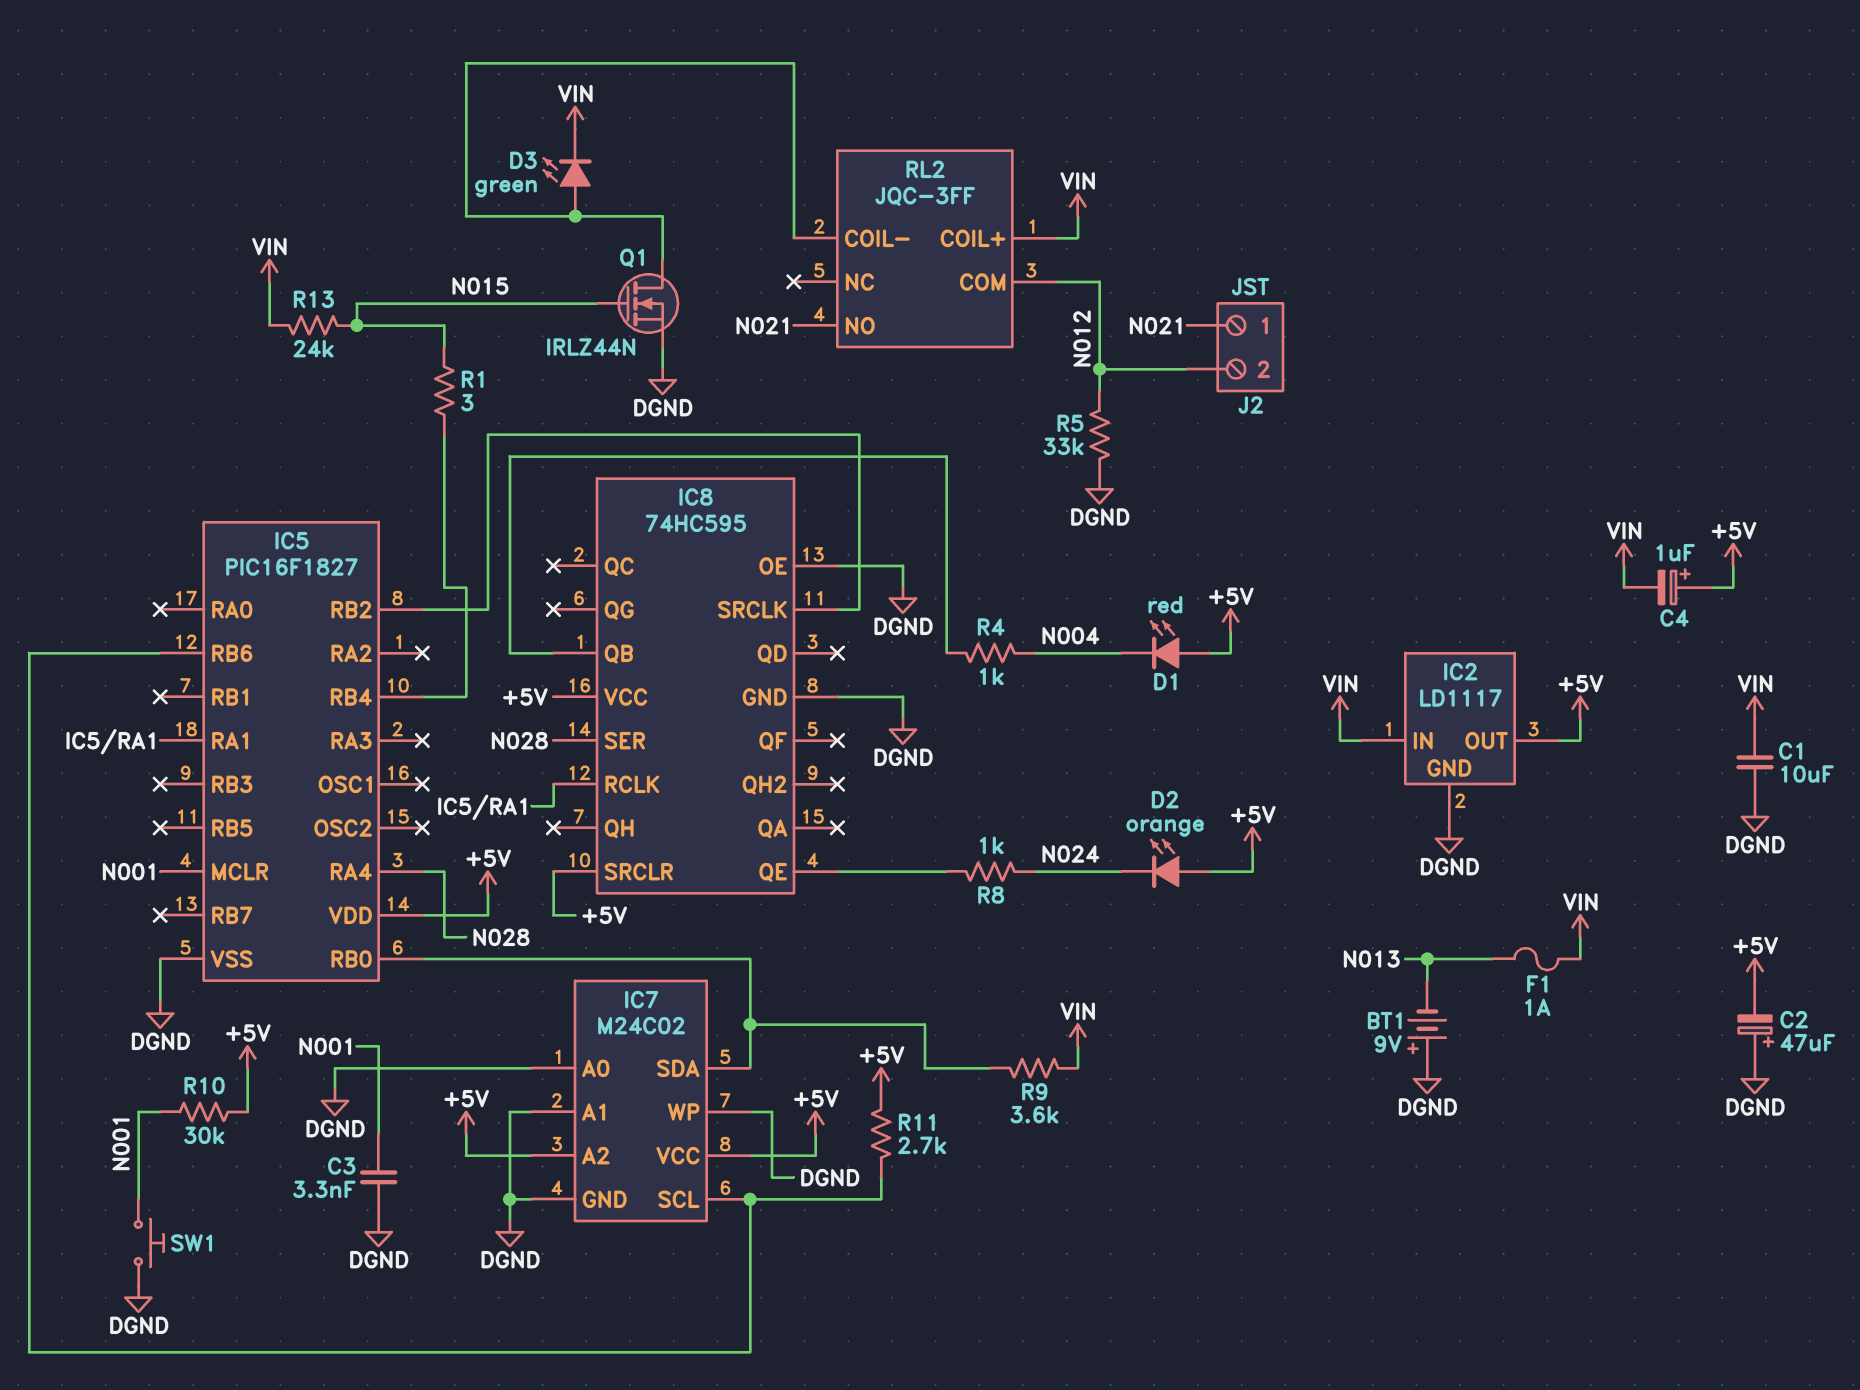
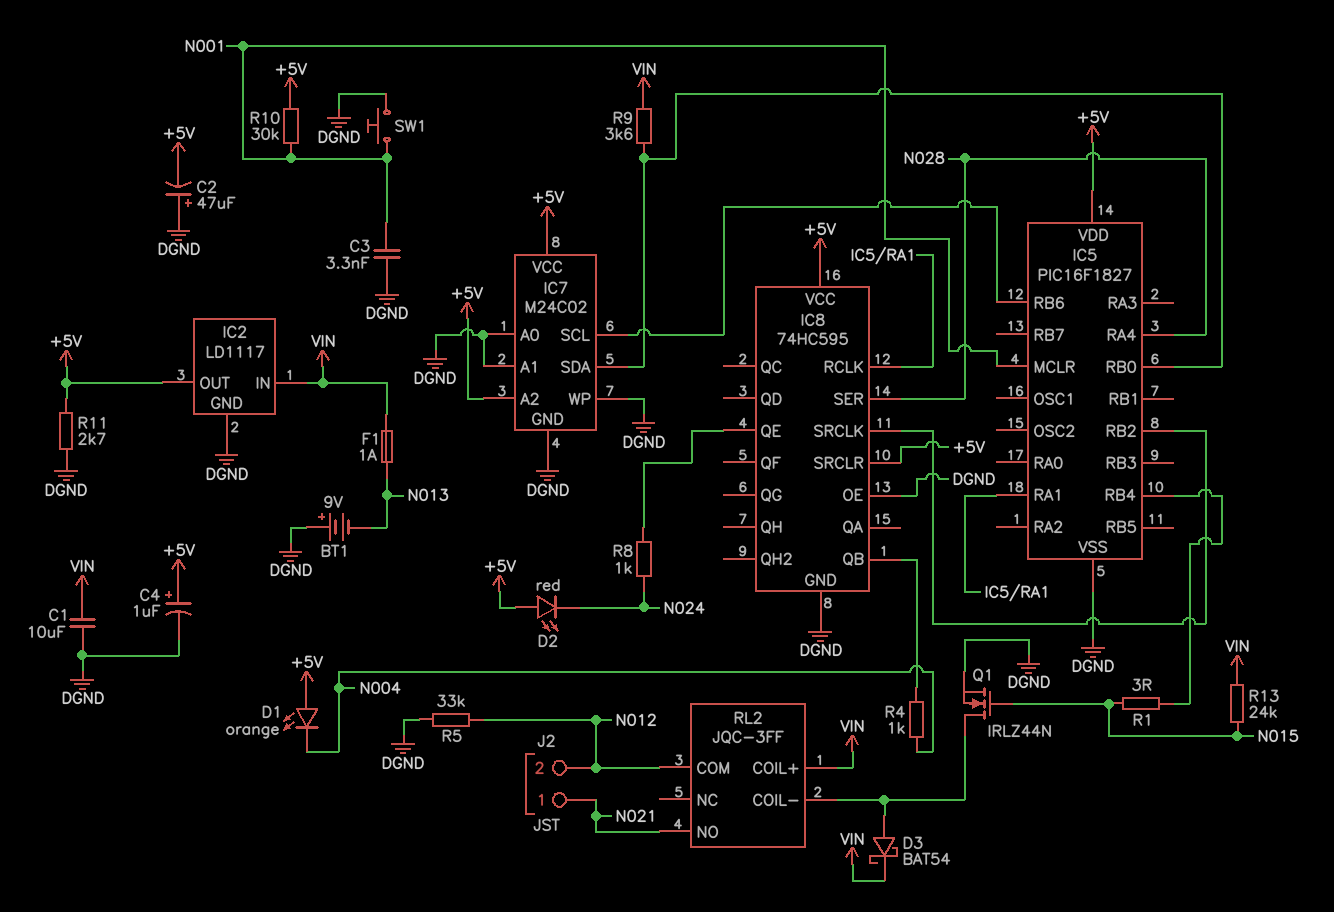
C4: 1uF (plus +5V, minus VIN) -> 1uF (plus +5V, minus DGND)
D1: LED red (A +5V, K N004) -> LED orange (A +5V, K N004)
D2: LED orange (A +5V, K N024) -> LED red (A +5V, K N024)
D3: LED green (A RL2/COIL-, K VIN) -> schottky BAT54 (A RL2/COIL-, K VIN)
R11: 2.7k (+5V, IC5/RB6) -> 2.7k (+5V, DGND)

